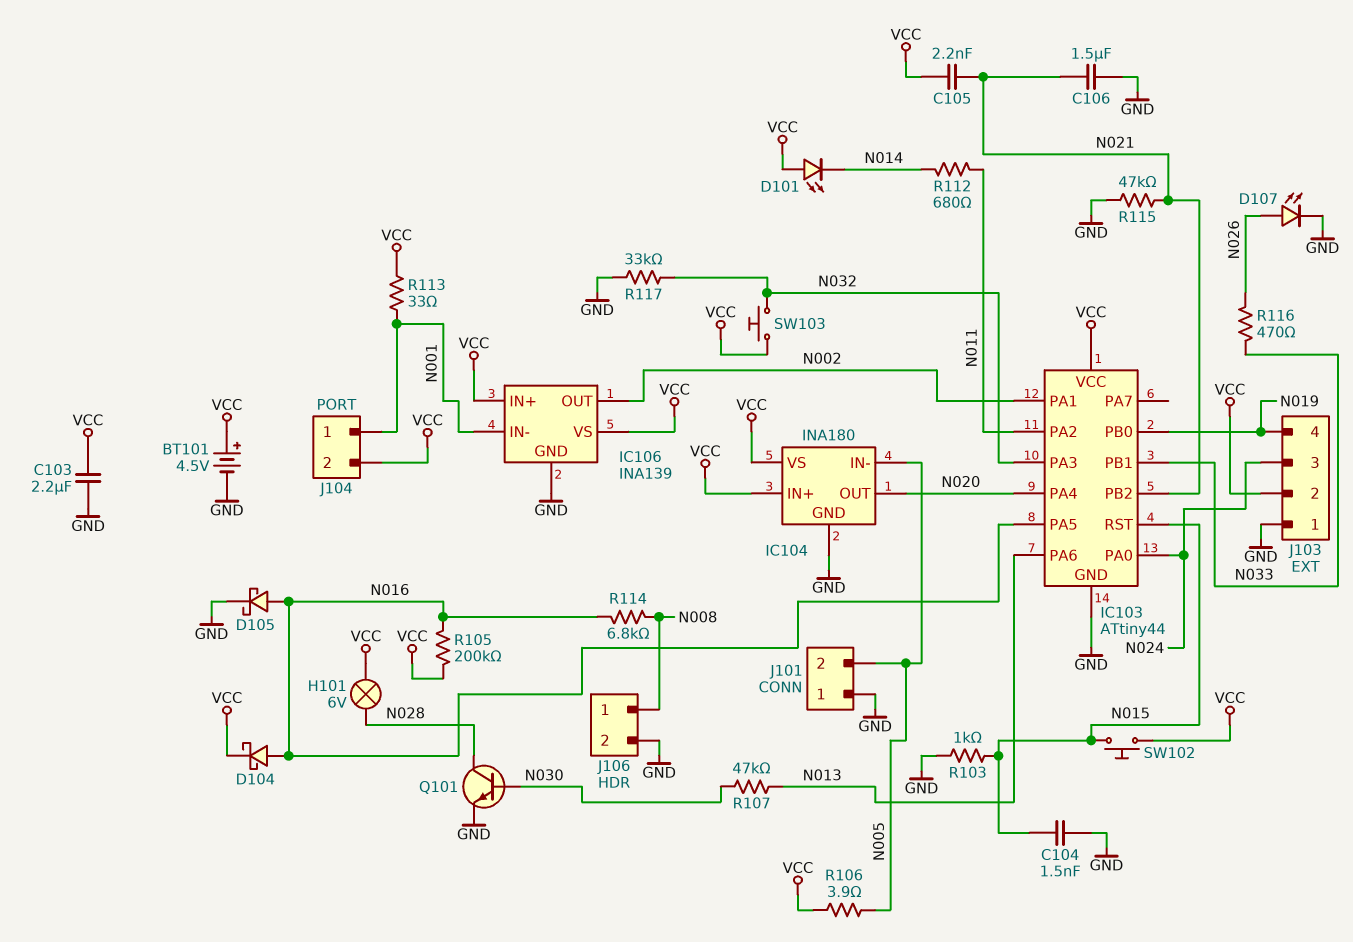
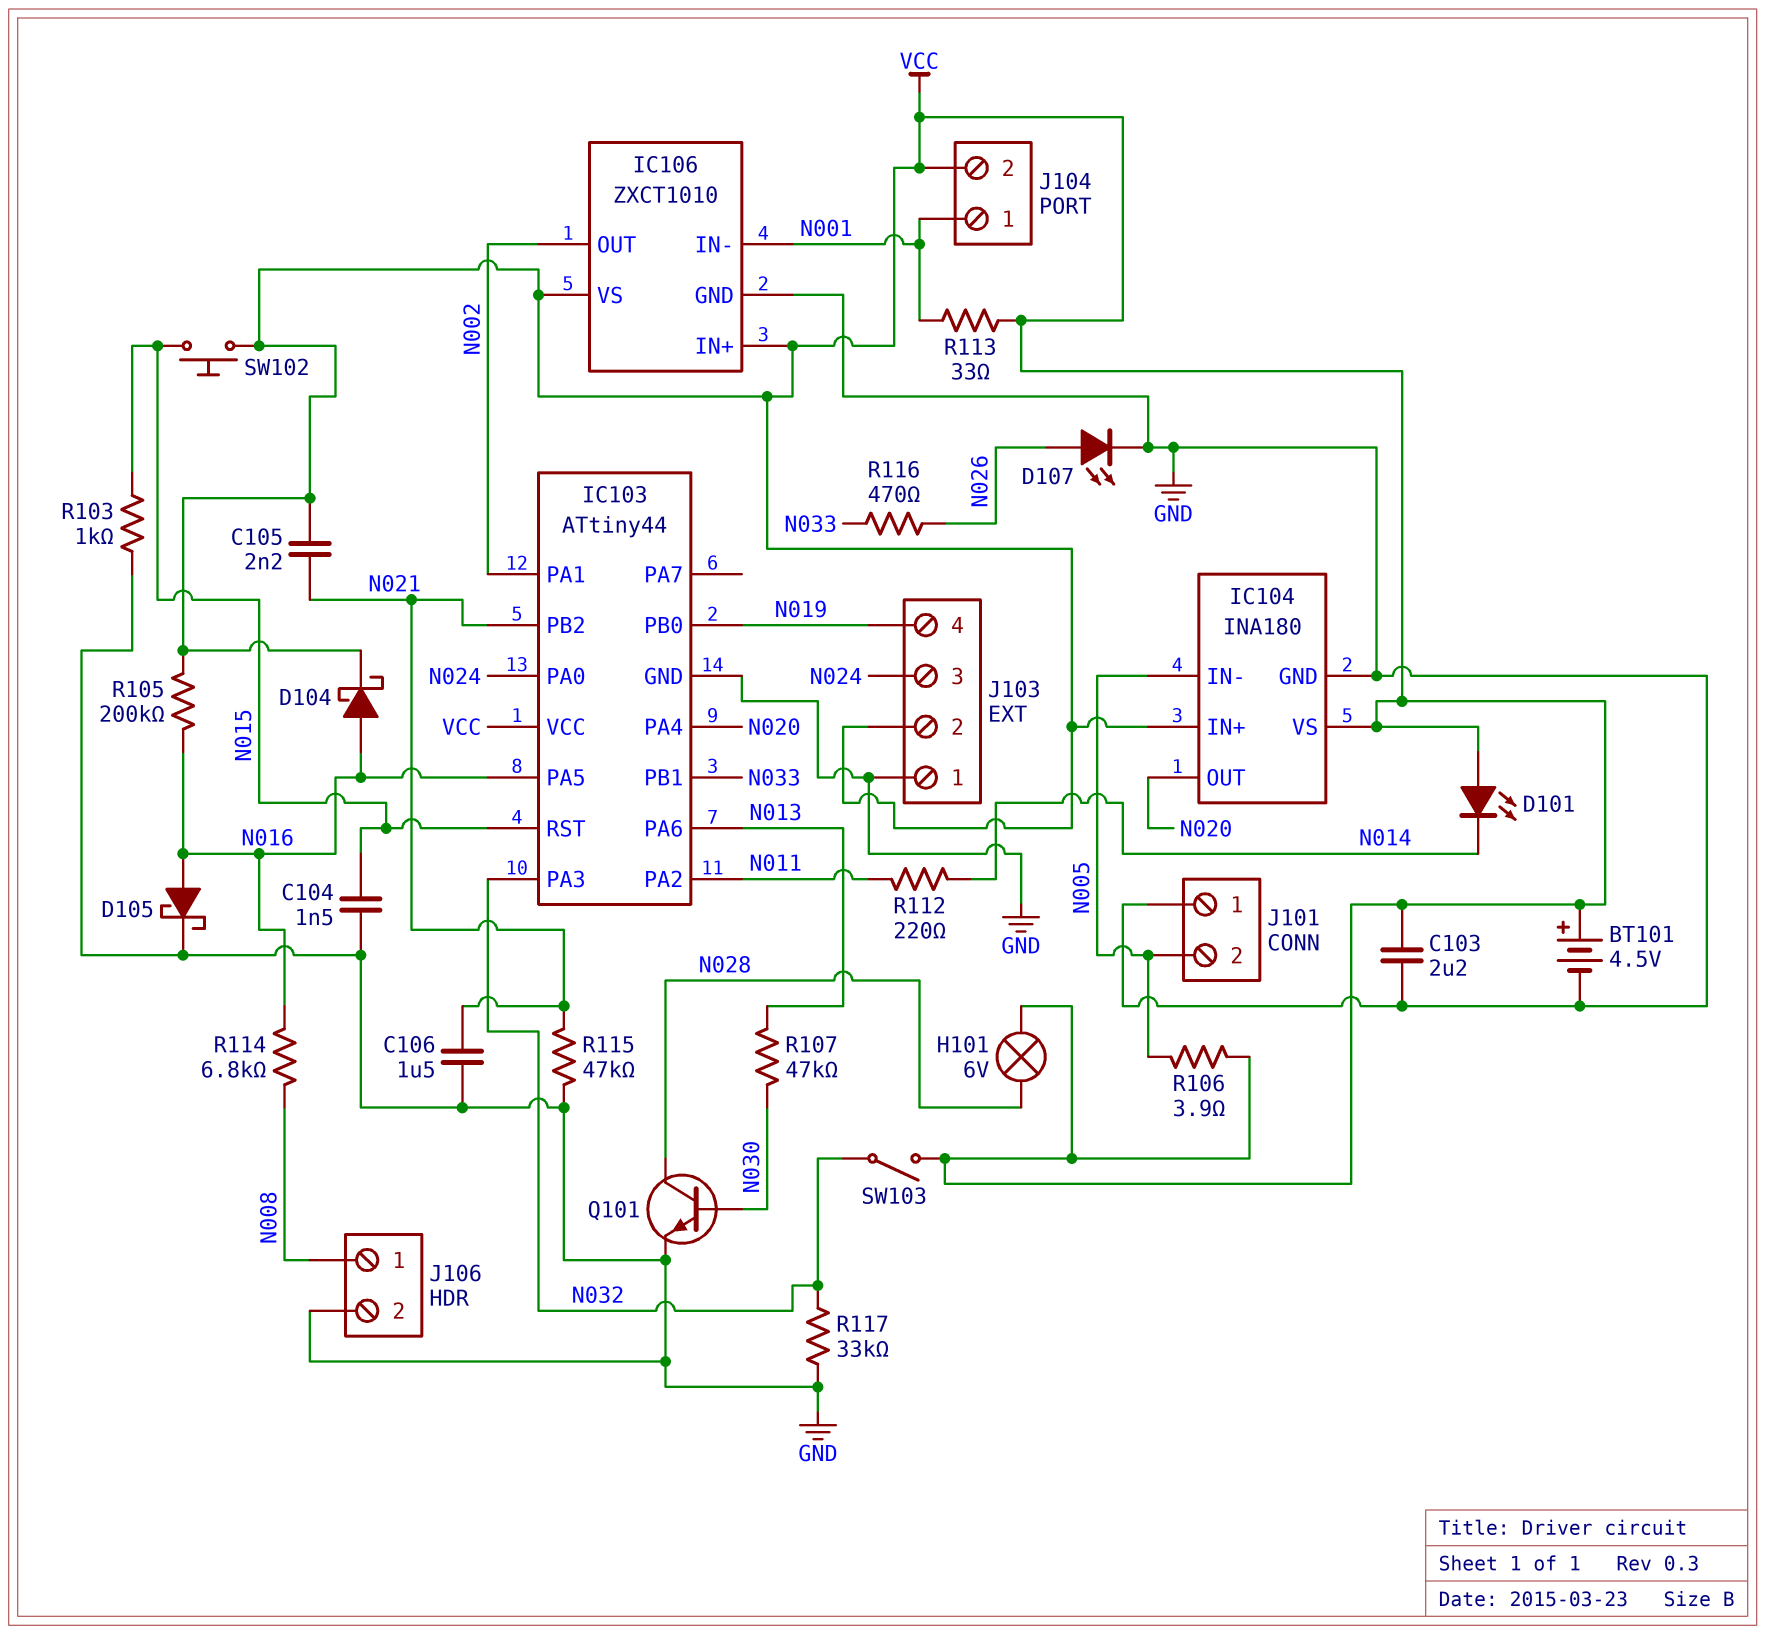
IC106: INA139 -> ZXCT1010
R112: 680 (N011, N014) -> 220 (N011, N014)
SW103: button (N032, VCC) -> switch (N032, VCC)

